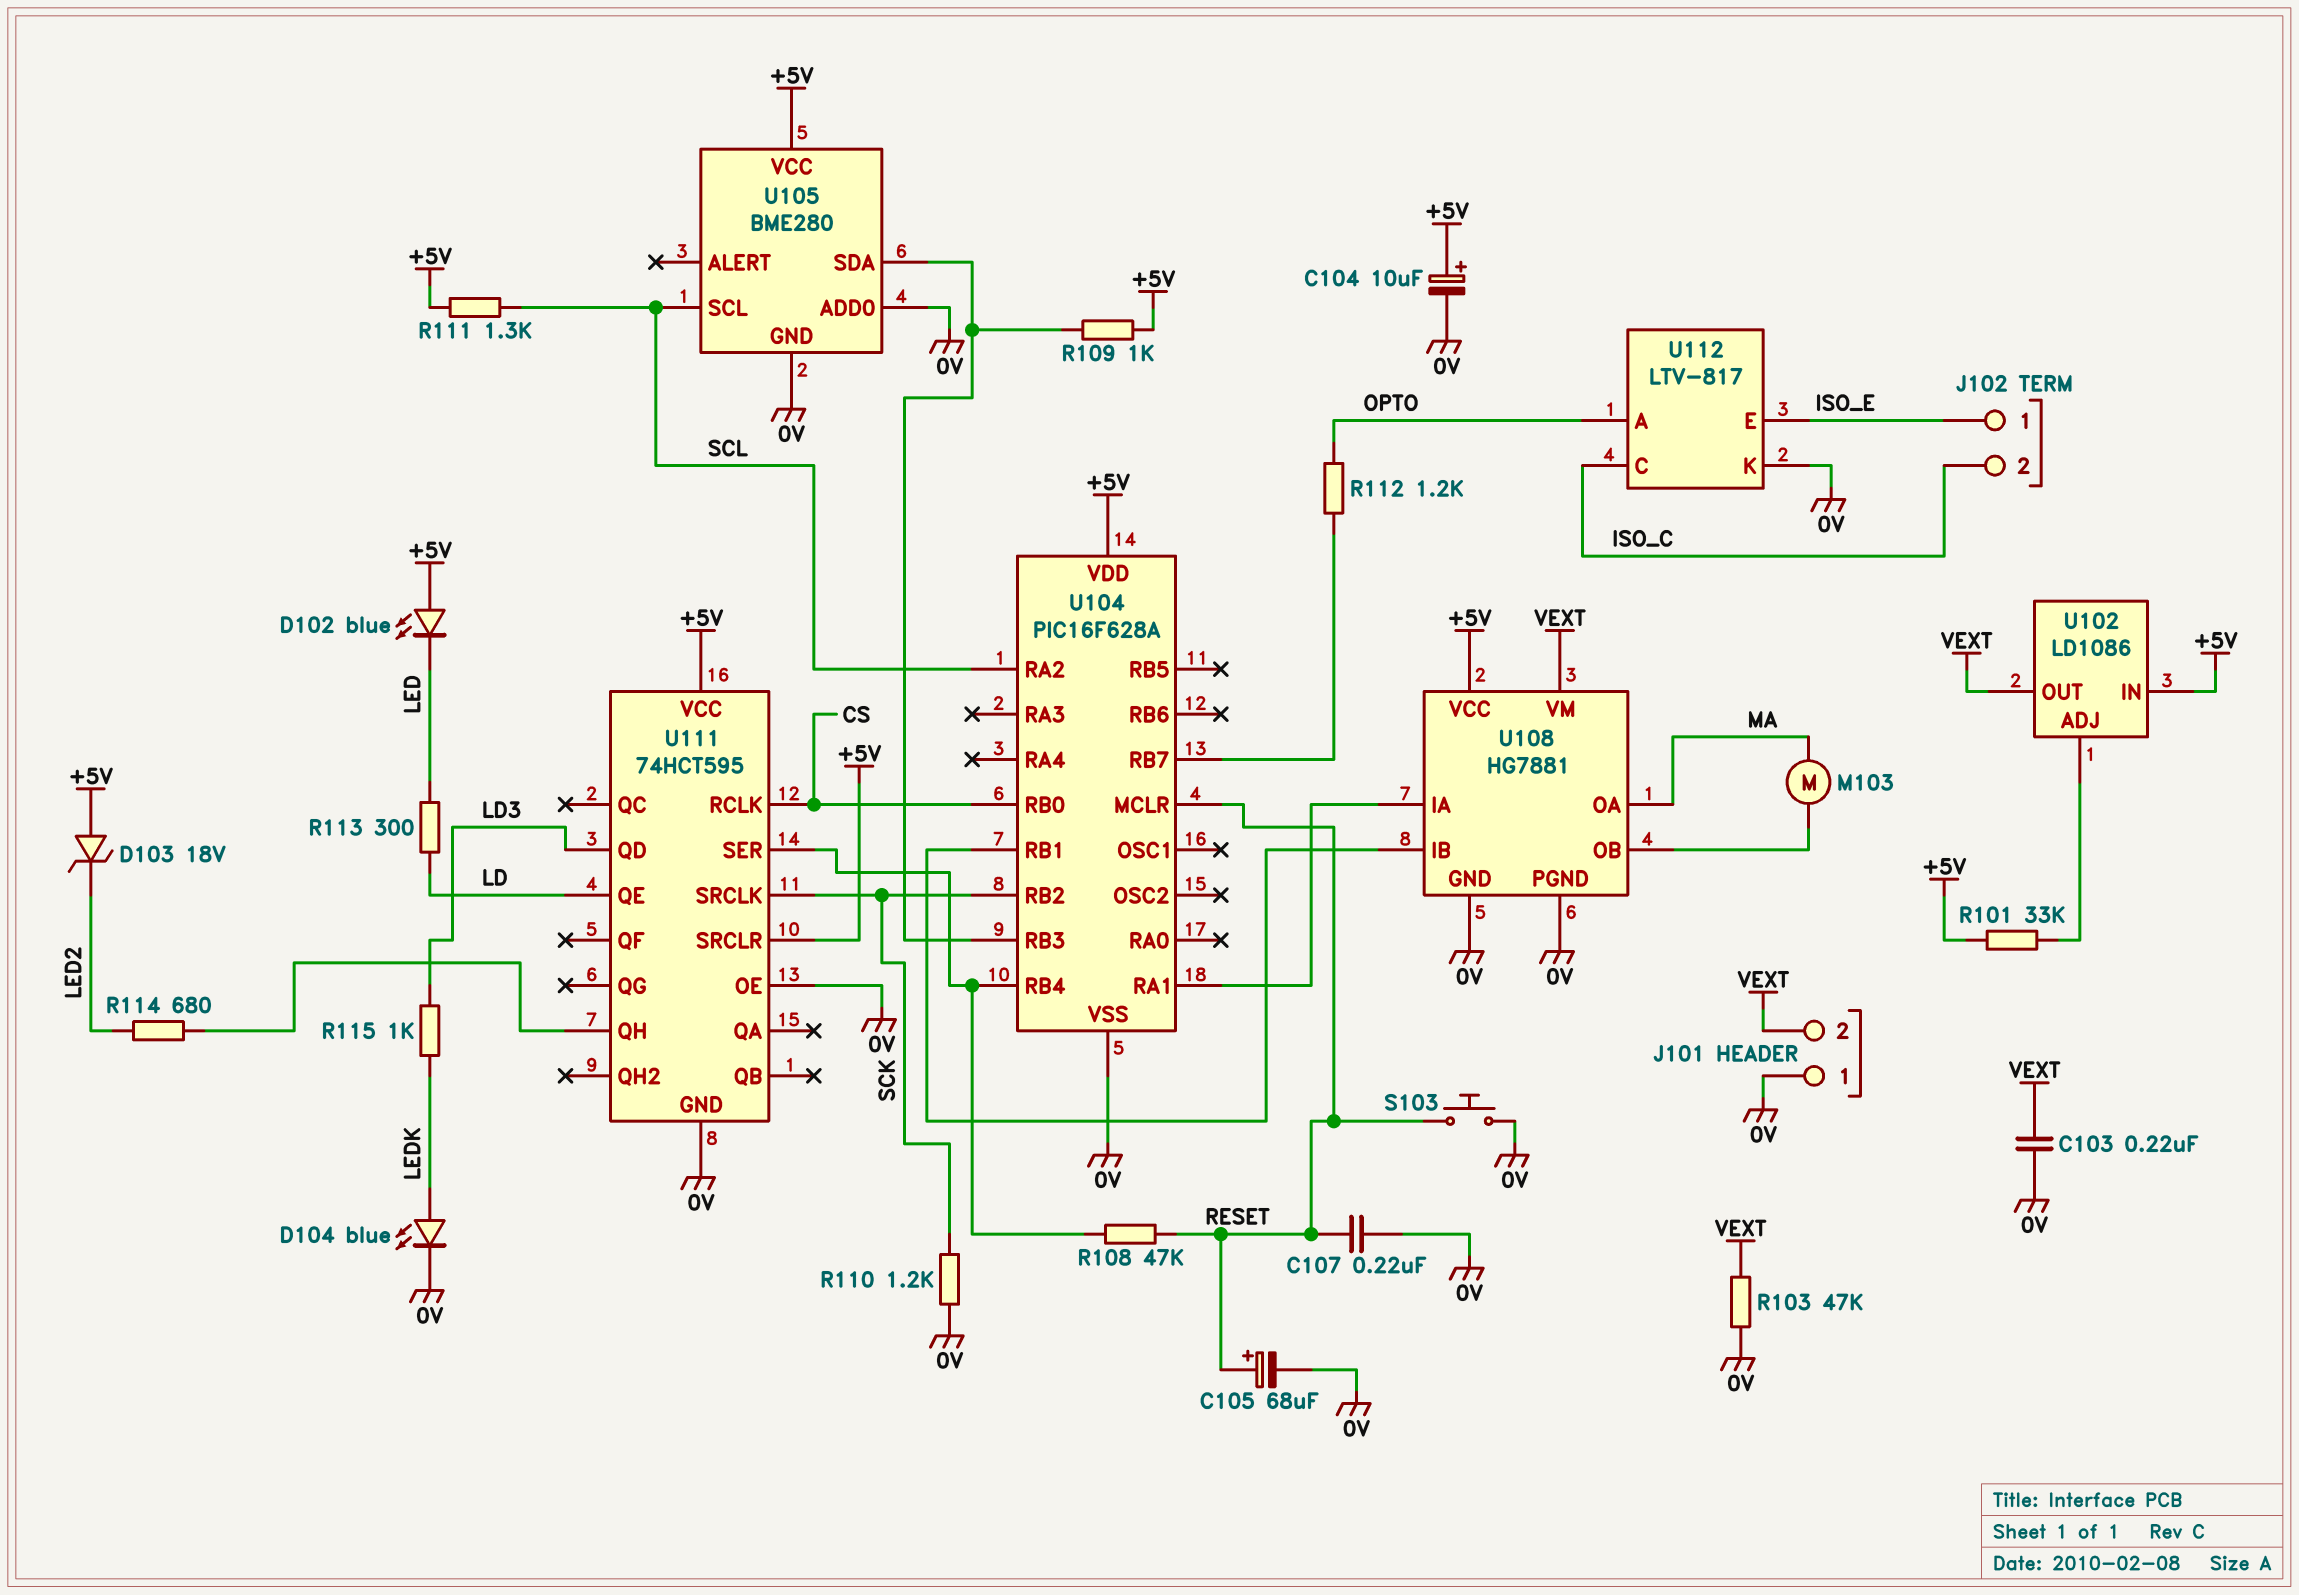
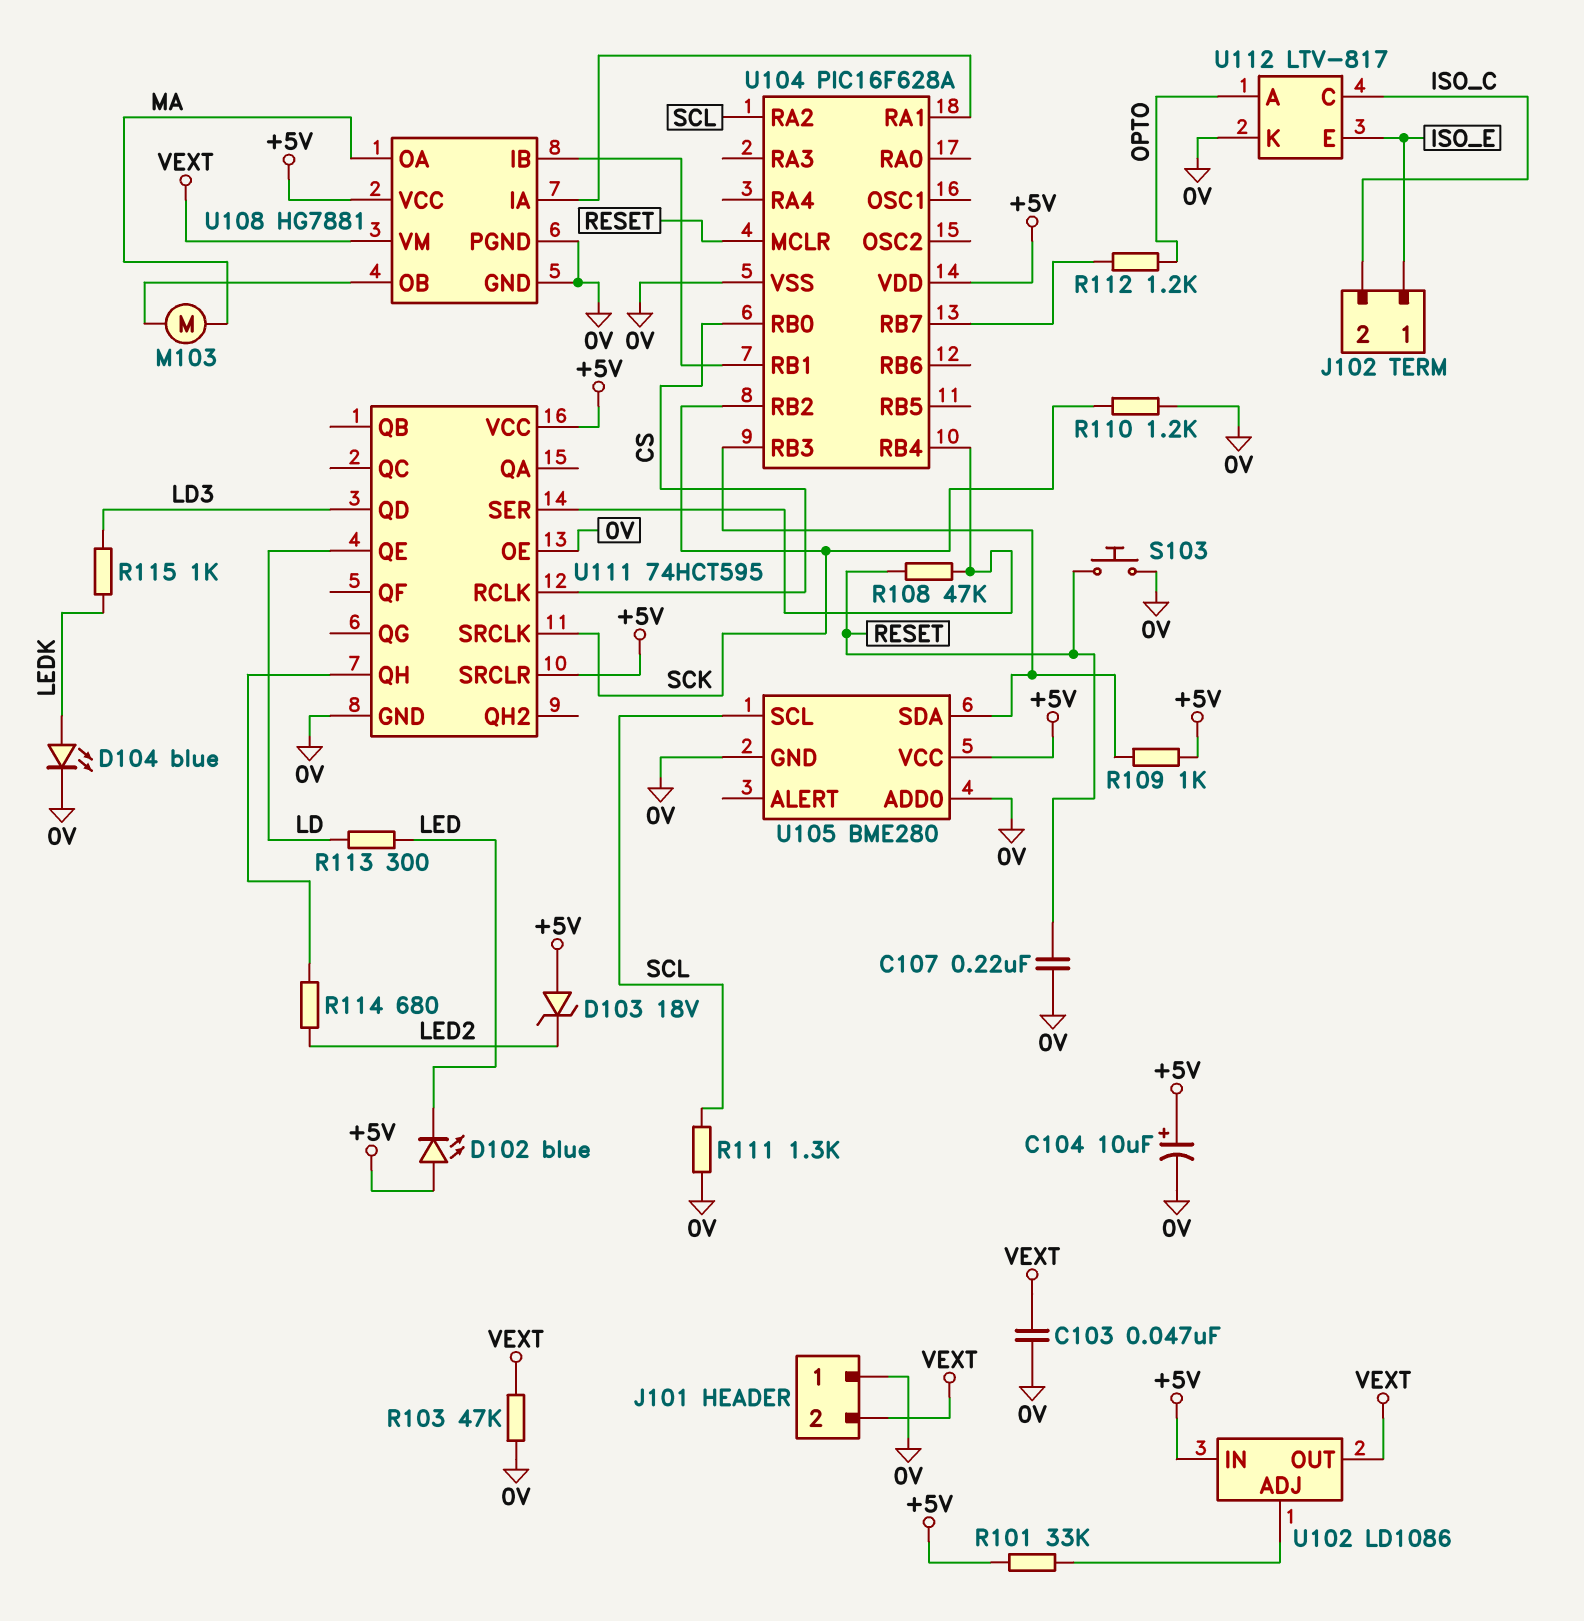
C103: 220nF (0V, VEXT) -> 47nF (0V, VEXT)
C105: 68uF (plus RESET, minus 0V) -> none
R111: 1.3k (+5V, SCL) -> 1.3k (0V, SCL)

